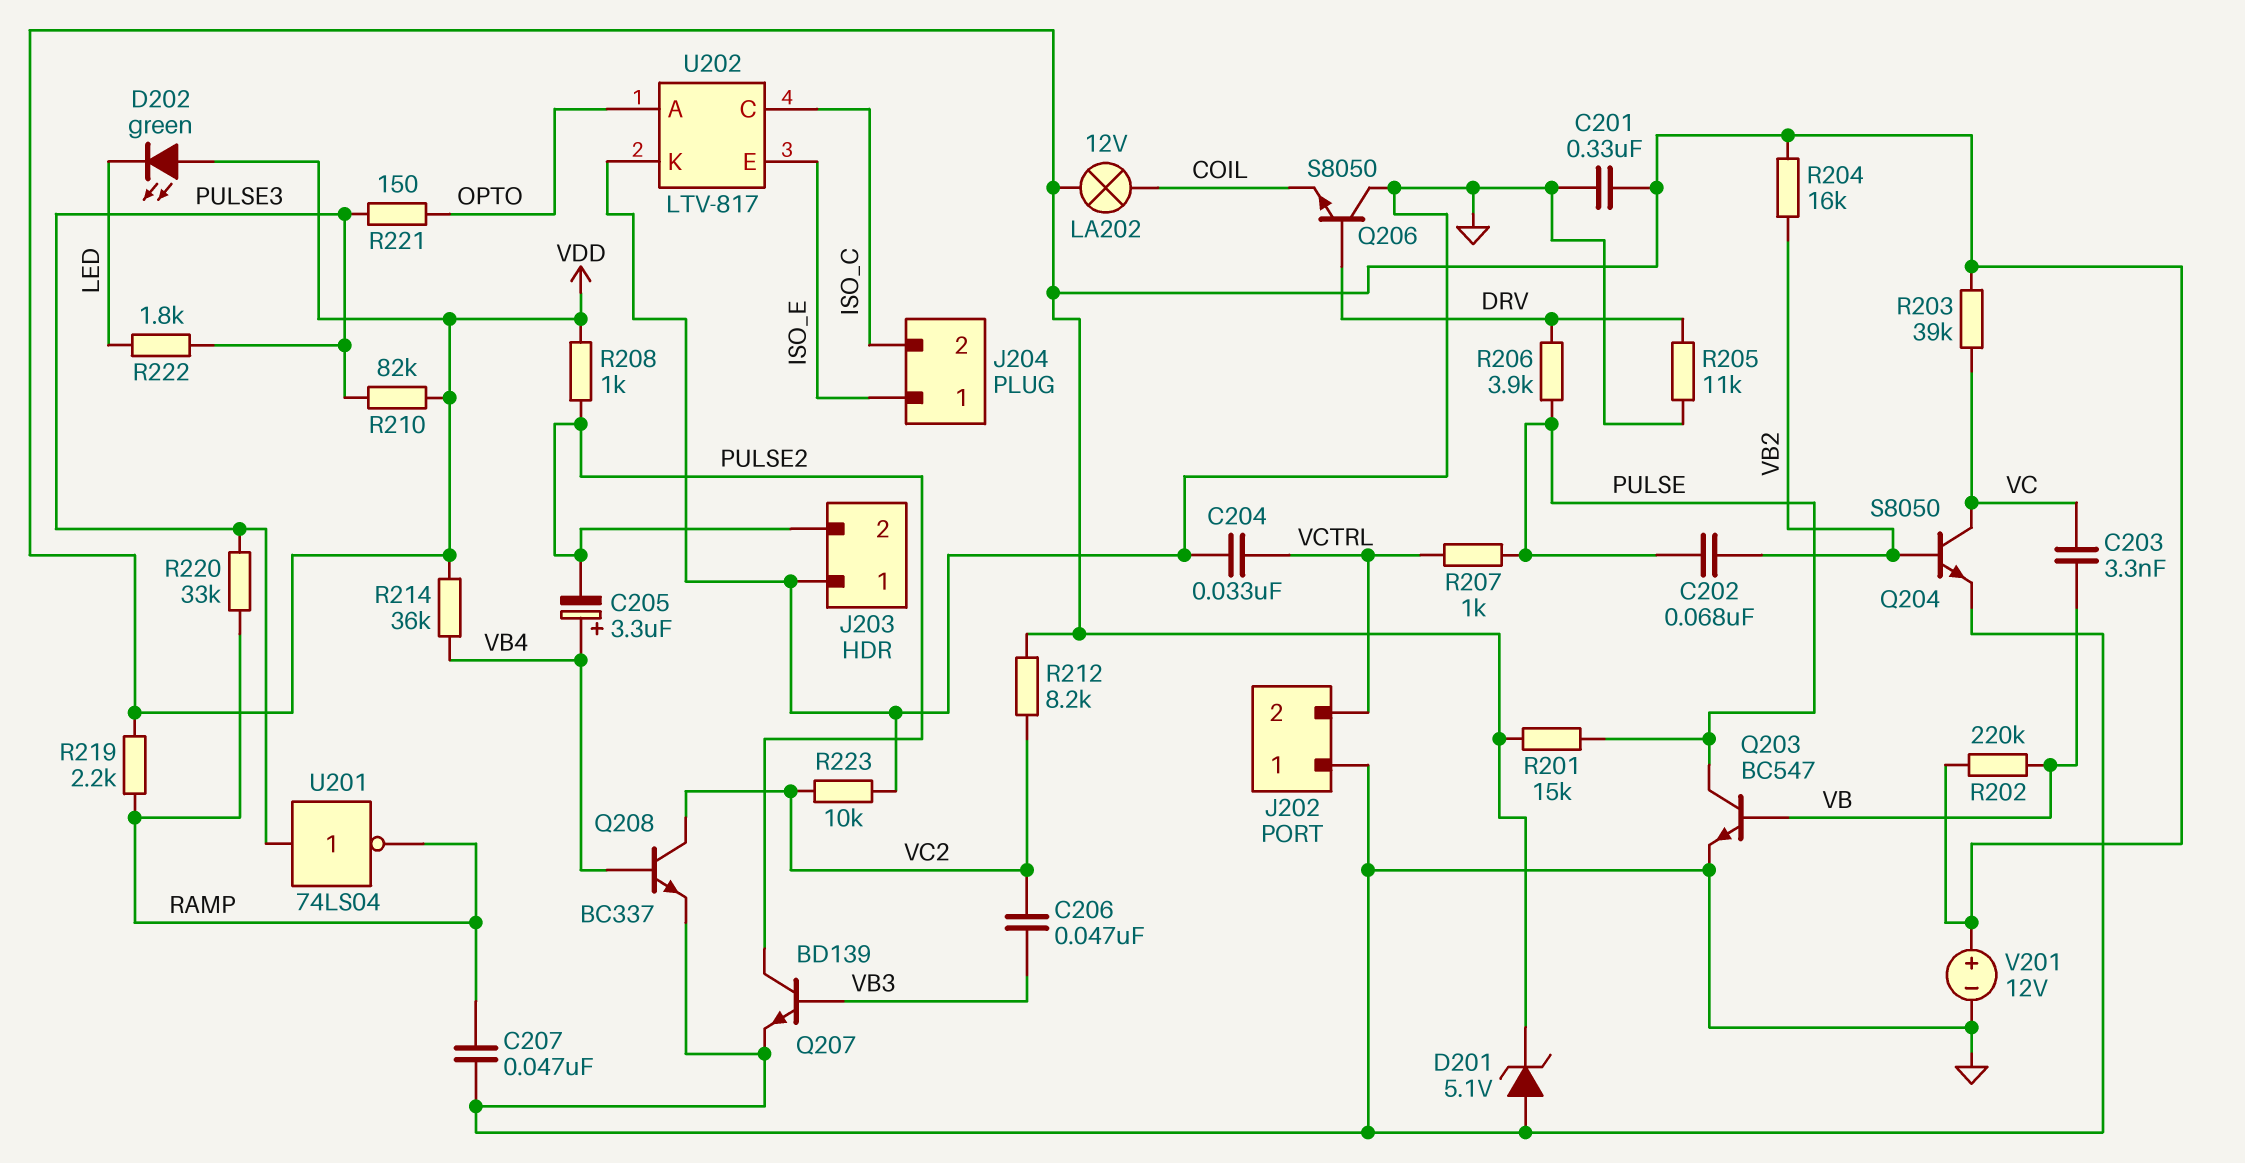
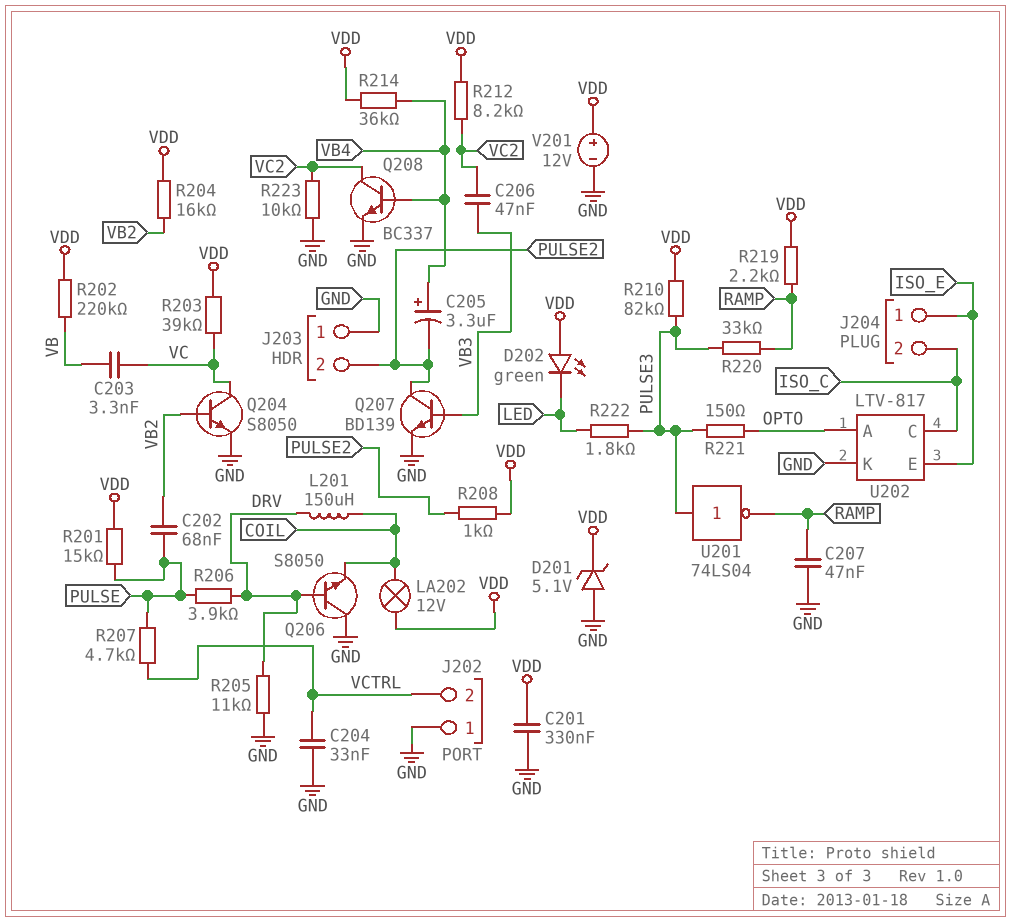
L201: none -> 150uH (COIL, DRV)
Q203: NPN BC547 (B VB, C PULSE, E GND) -> none
R207: 1k (PULSE, VCTRL) -> 4.7k (PULSE, VCTRL)

